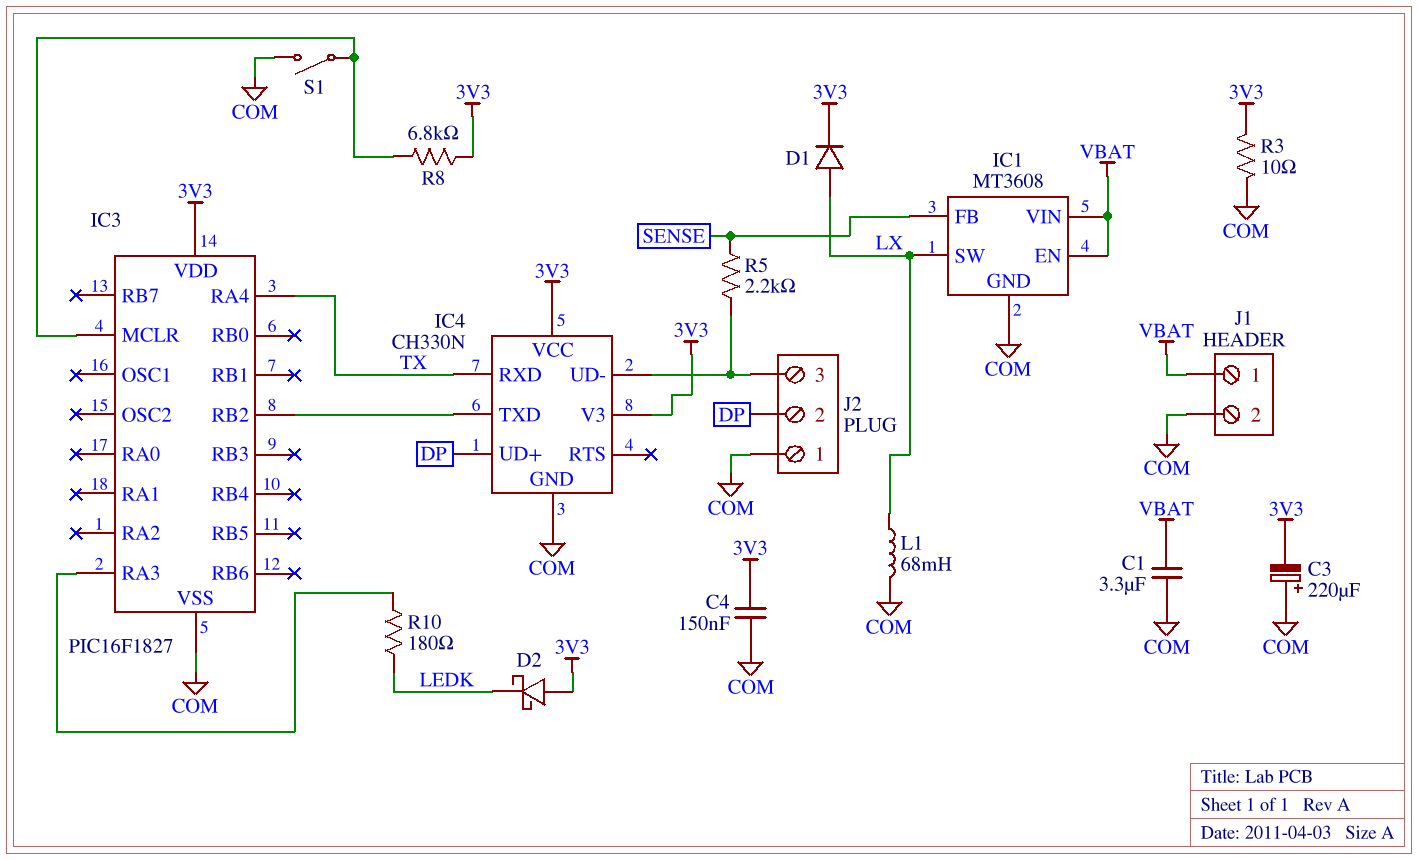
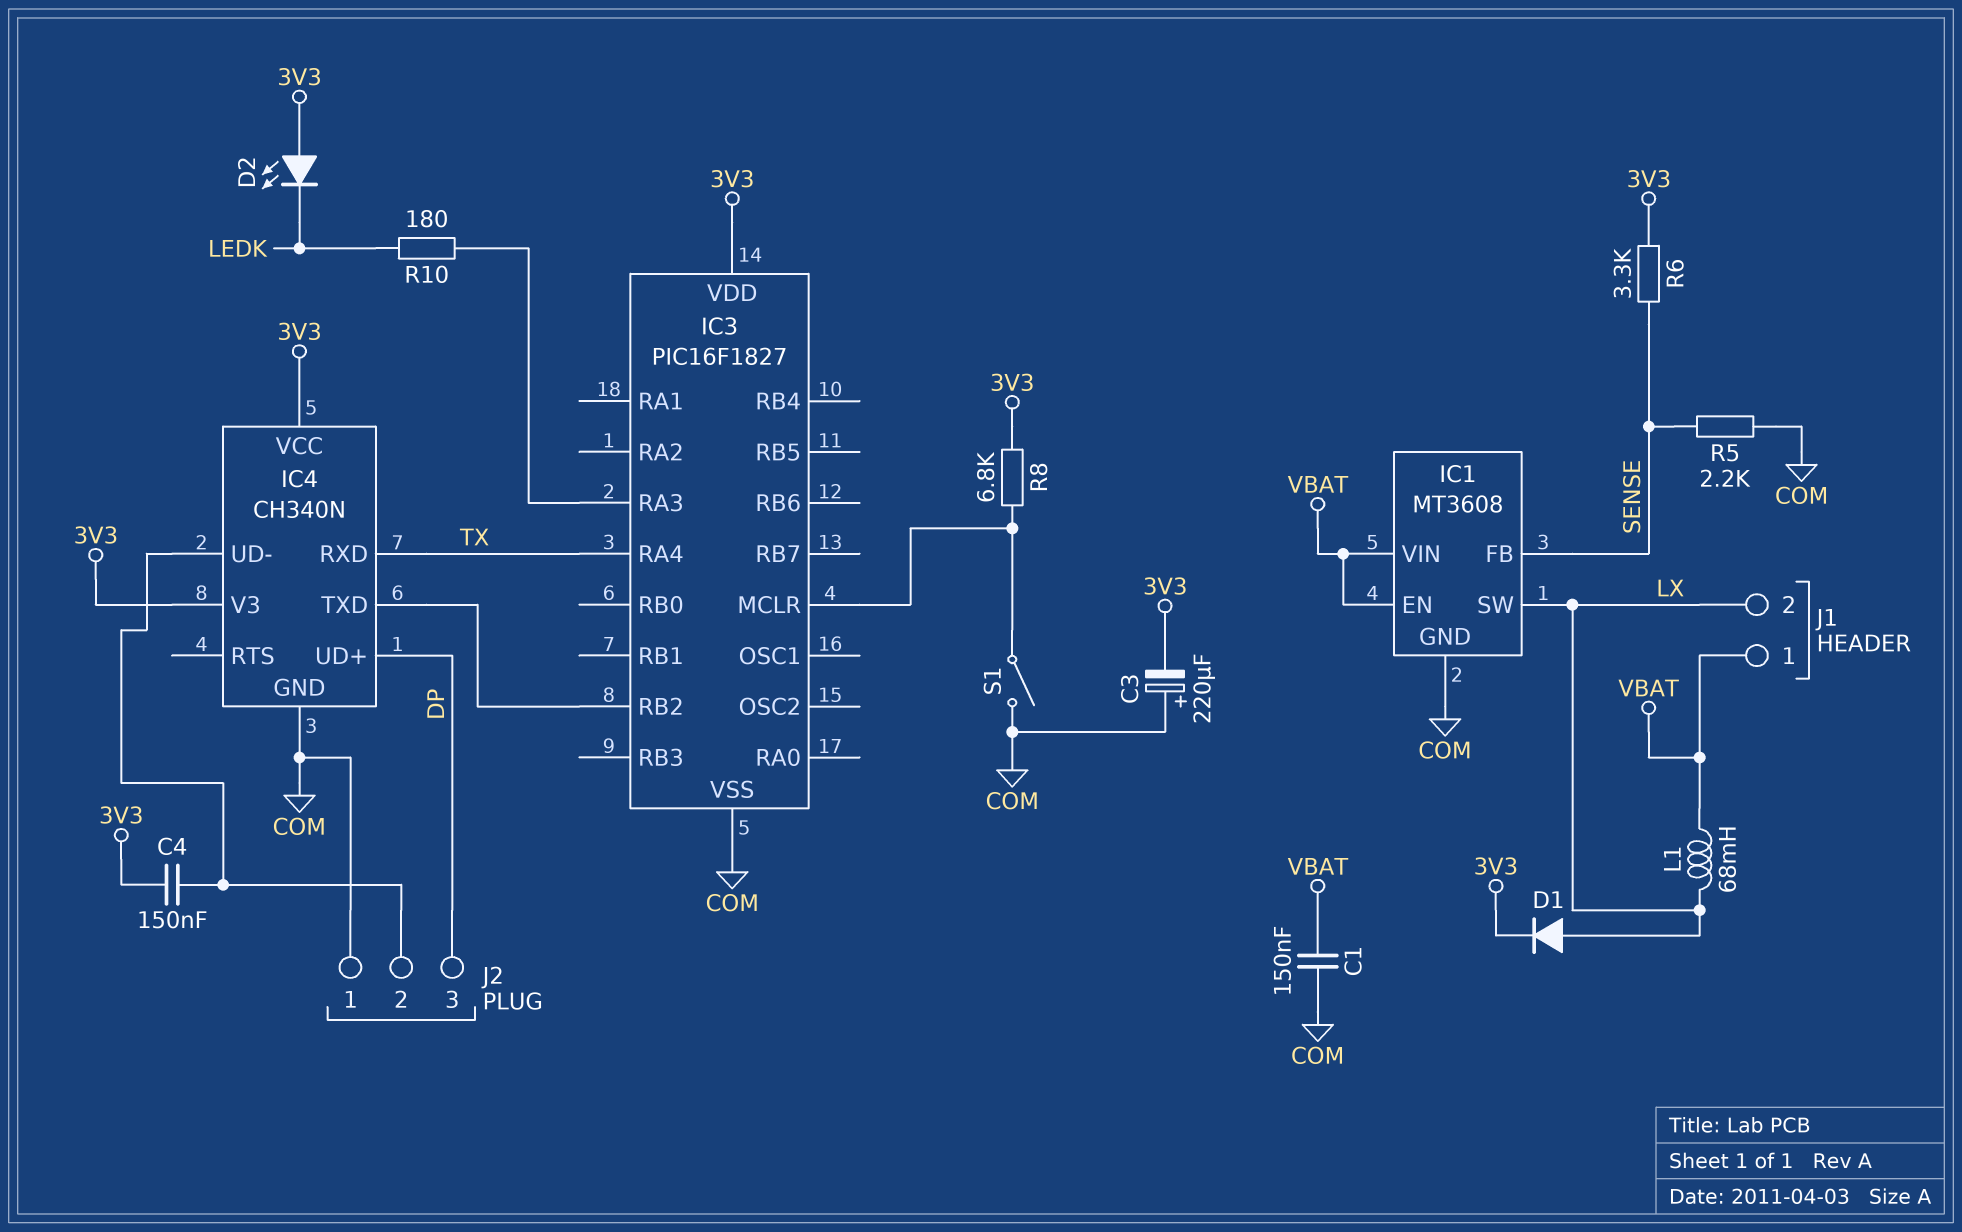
C1: 3.3uF (COM, VBAT) -> 150nF (COM, VBAT)
C4: 150nF (3V3, COM) -> 150nF (3V3, IC4/UD-)
D2: schottky (A 3V3, K LEDK) -> LED (A 3V3, K LEDK)
IC4: CH330N -> CH340N
J1 pin 2: COM -> LX
J2 pin 2: DP -> IC4/UD-
J2 pin 3: IC4/UD- -> DP
L1: 68mH (COM, LX) -> 68mH (LX, VBAT)
R3: 10 (3V3, COM) -> none
R5: 2.2k (IC4/UD-, SENSE) -> 2.2k (COM, SENSE)
R6: none -> 3.3k (3V3, SENSE)

